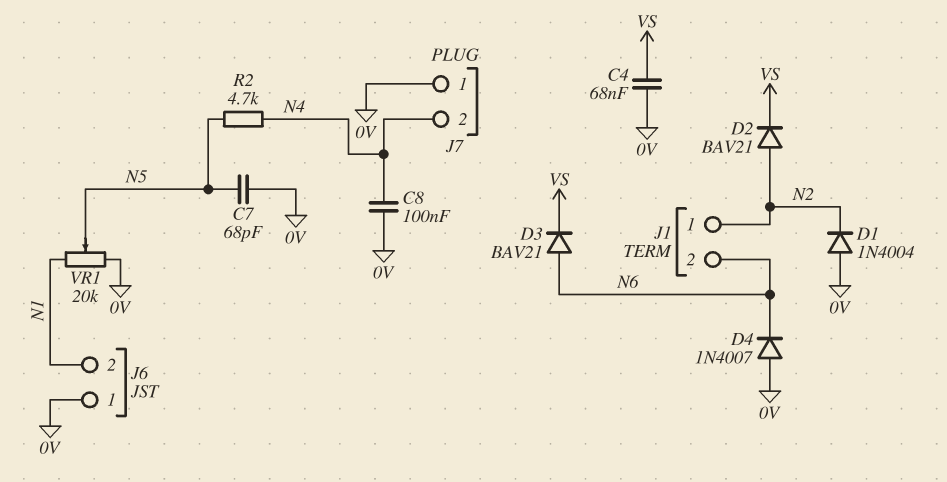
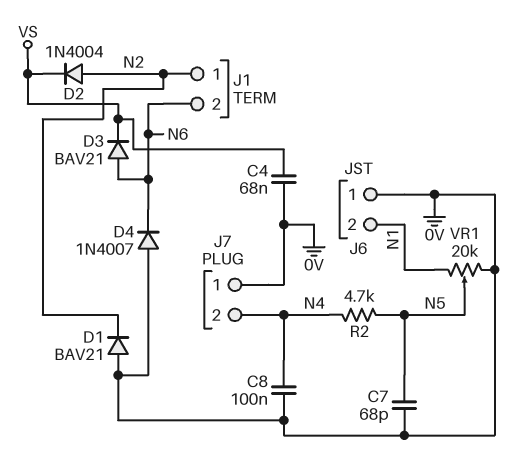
D1: diode 1N4004 (A 0V, K N2) -> diode BAV21 (A 0V, K N2)
D2: diode BAV21 (A N2, K VS) -> diode 1N4004 (A N2, K VS)

